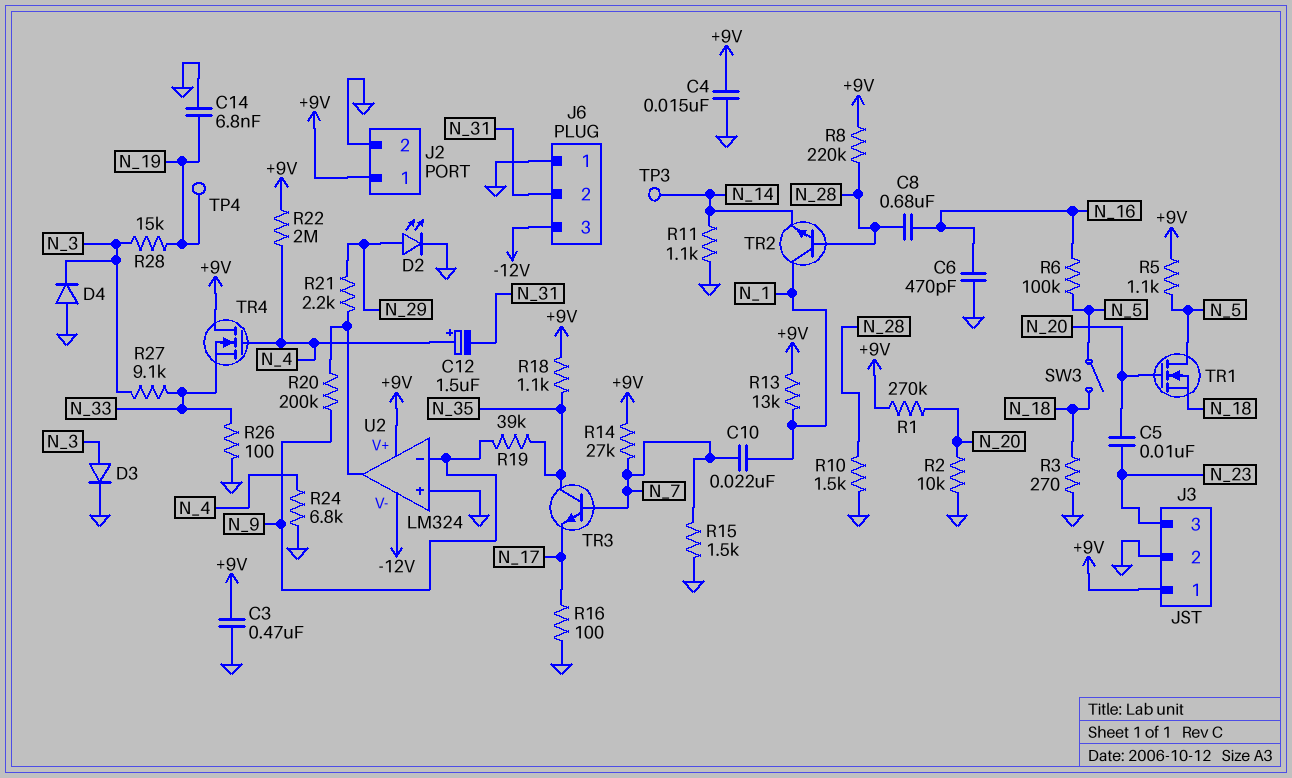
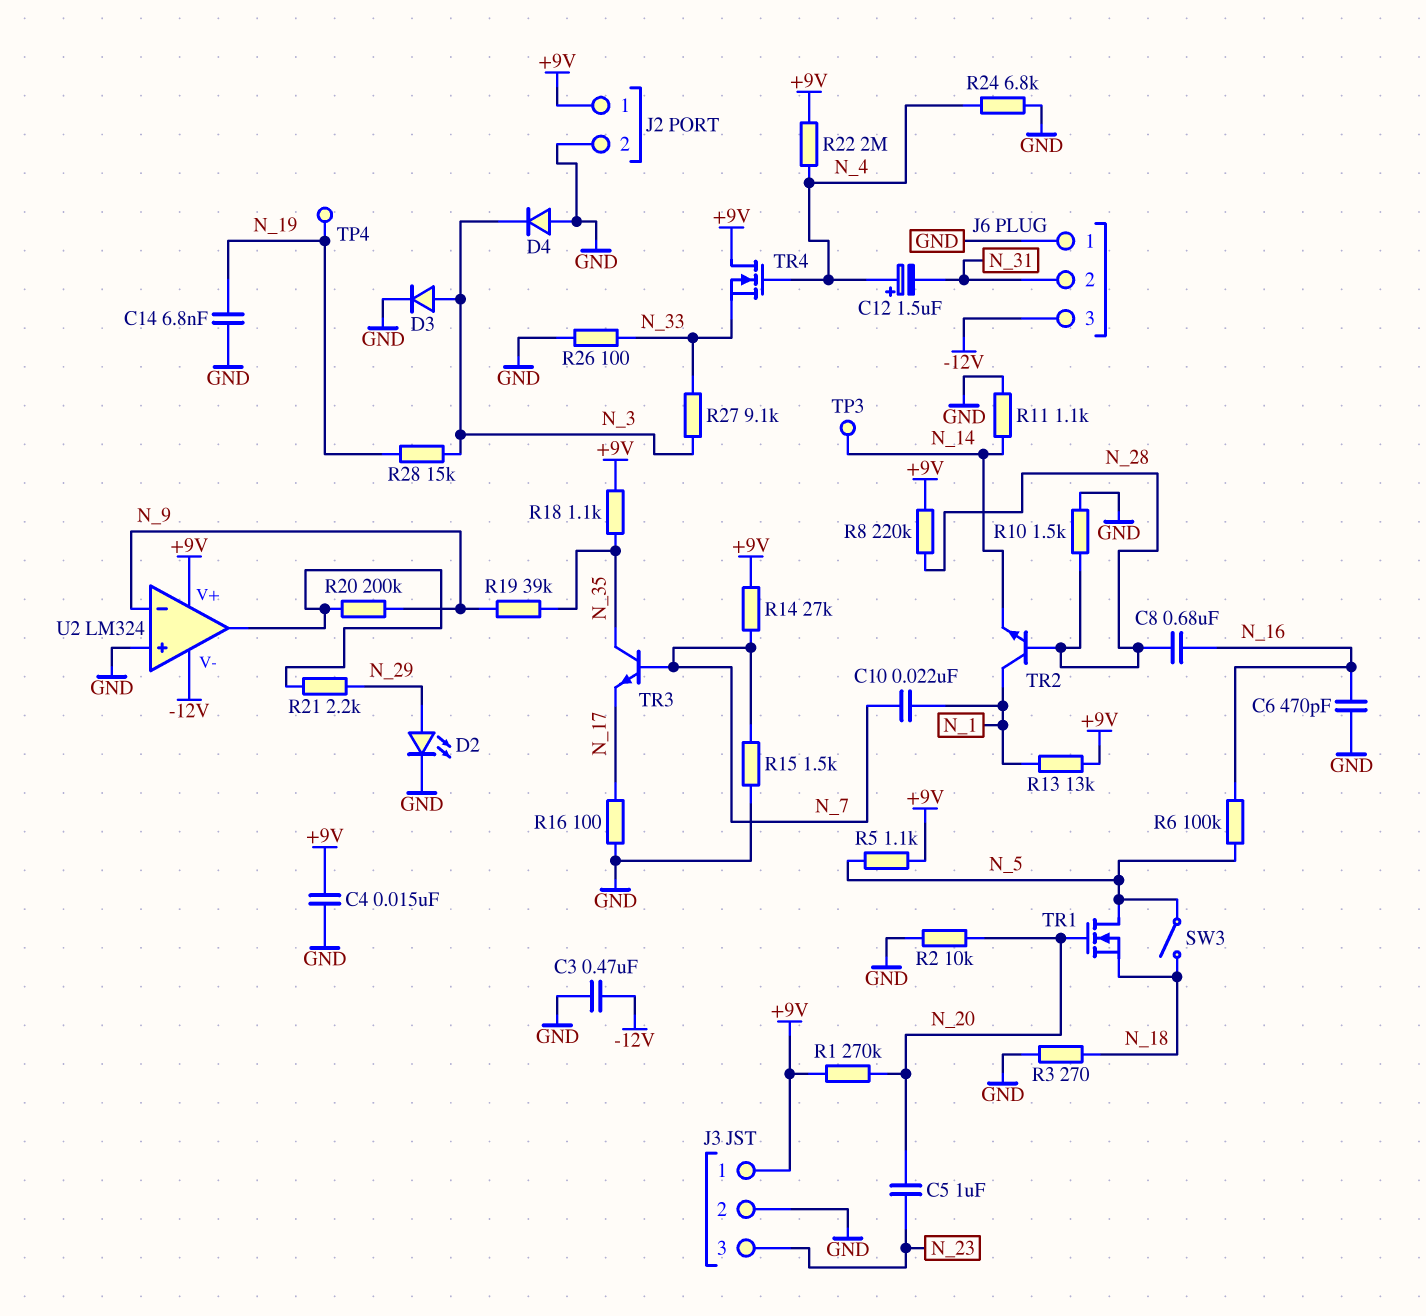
C3: 470nF (+9V, GND) -> 470nF (-12V, GND)
C5: 10nF (N_20, N_23) -> 1uF (N_20, N_23)

